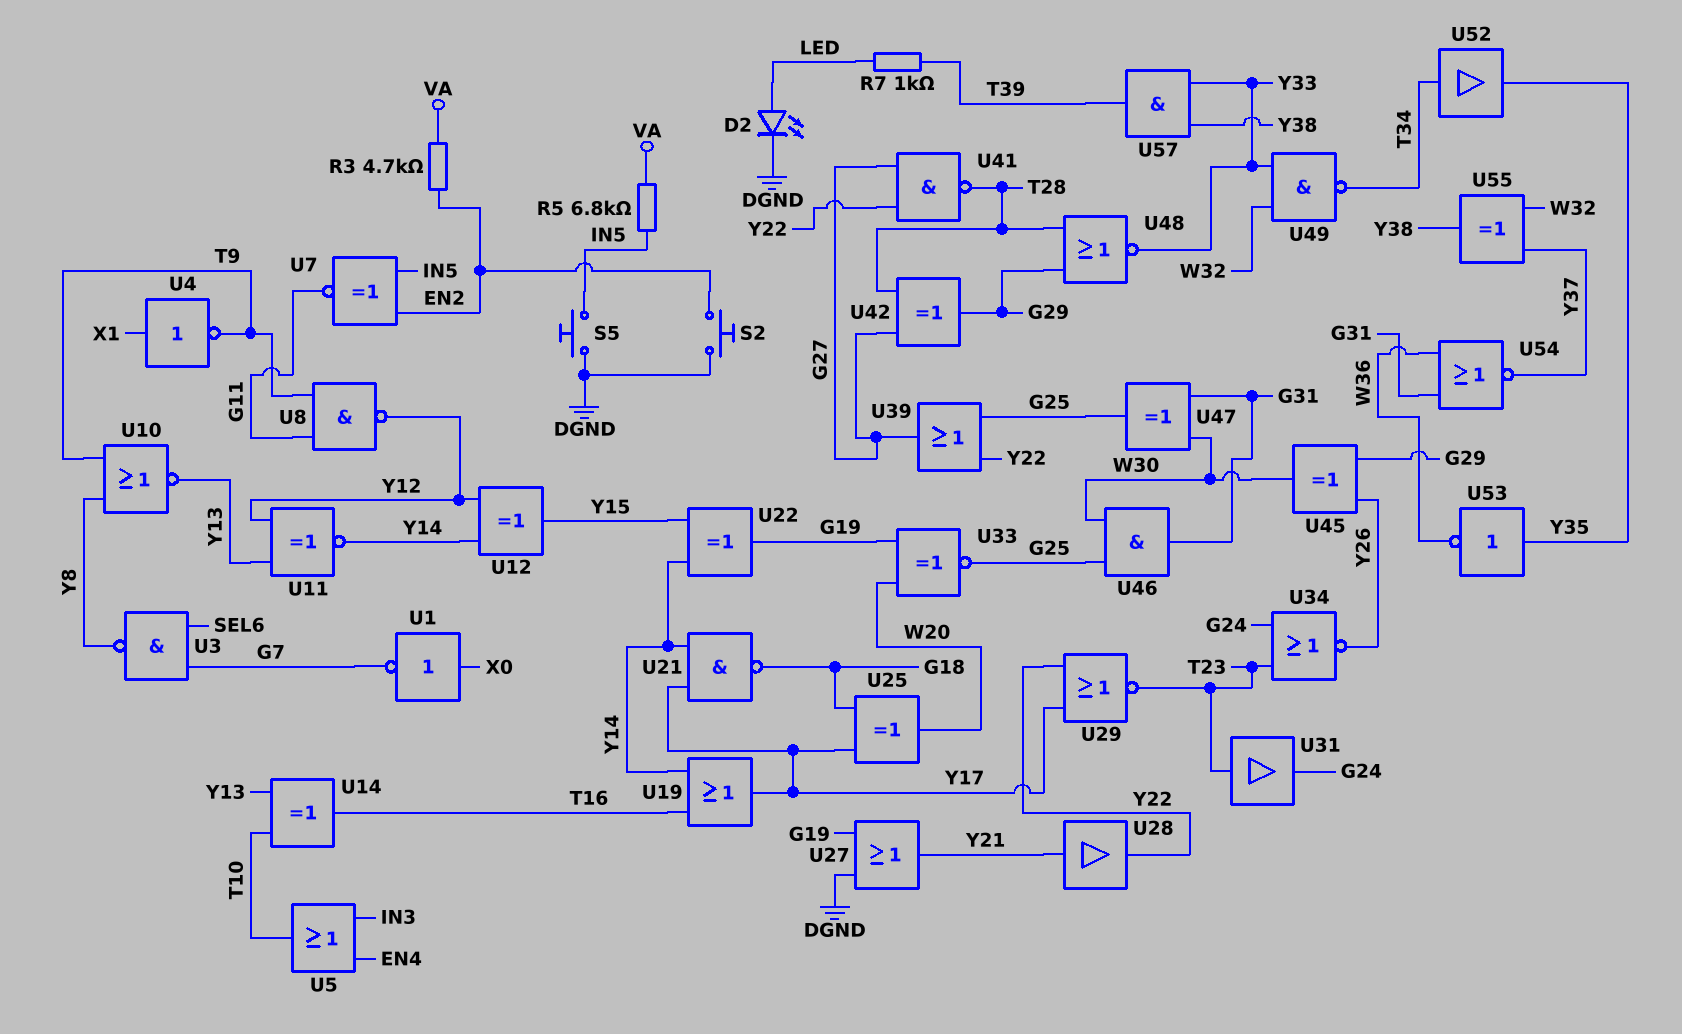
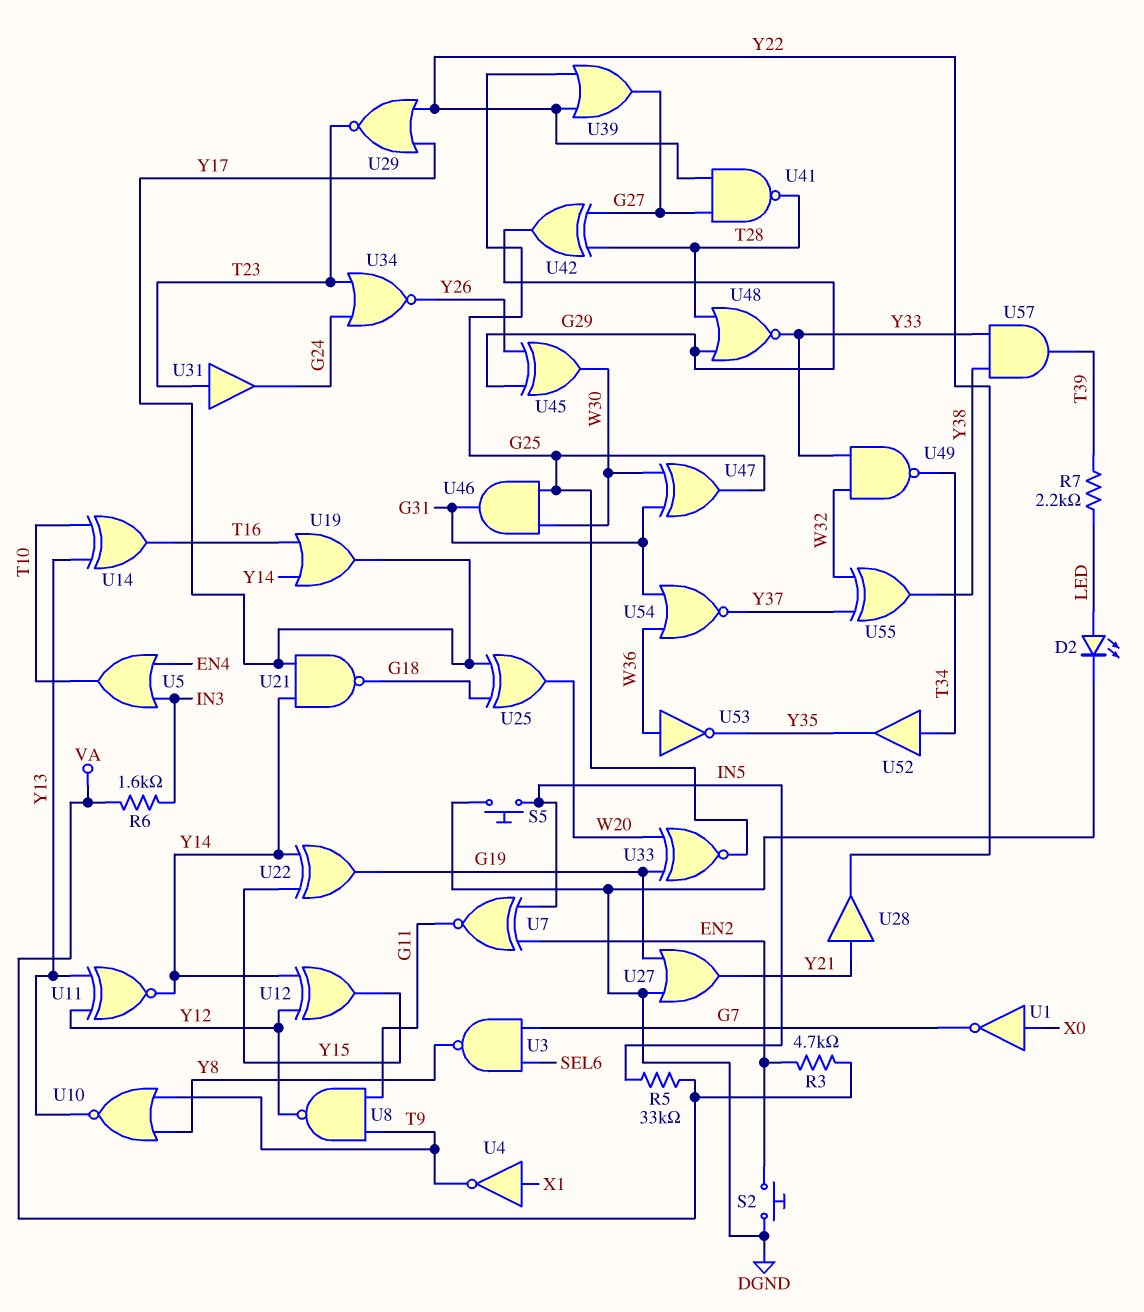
R5: 6.8k (IN5, VA) -> 33k (IN5, VA)
R6: none -> 1.6k (IN3, VA)
R7: 1k (LED, T39) -> 2.2k (LED, T39)
U53: NOT (in Y35, out W36) -> NOT (in W36, out Y35)

